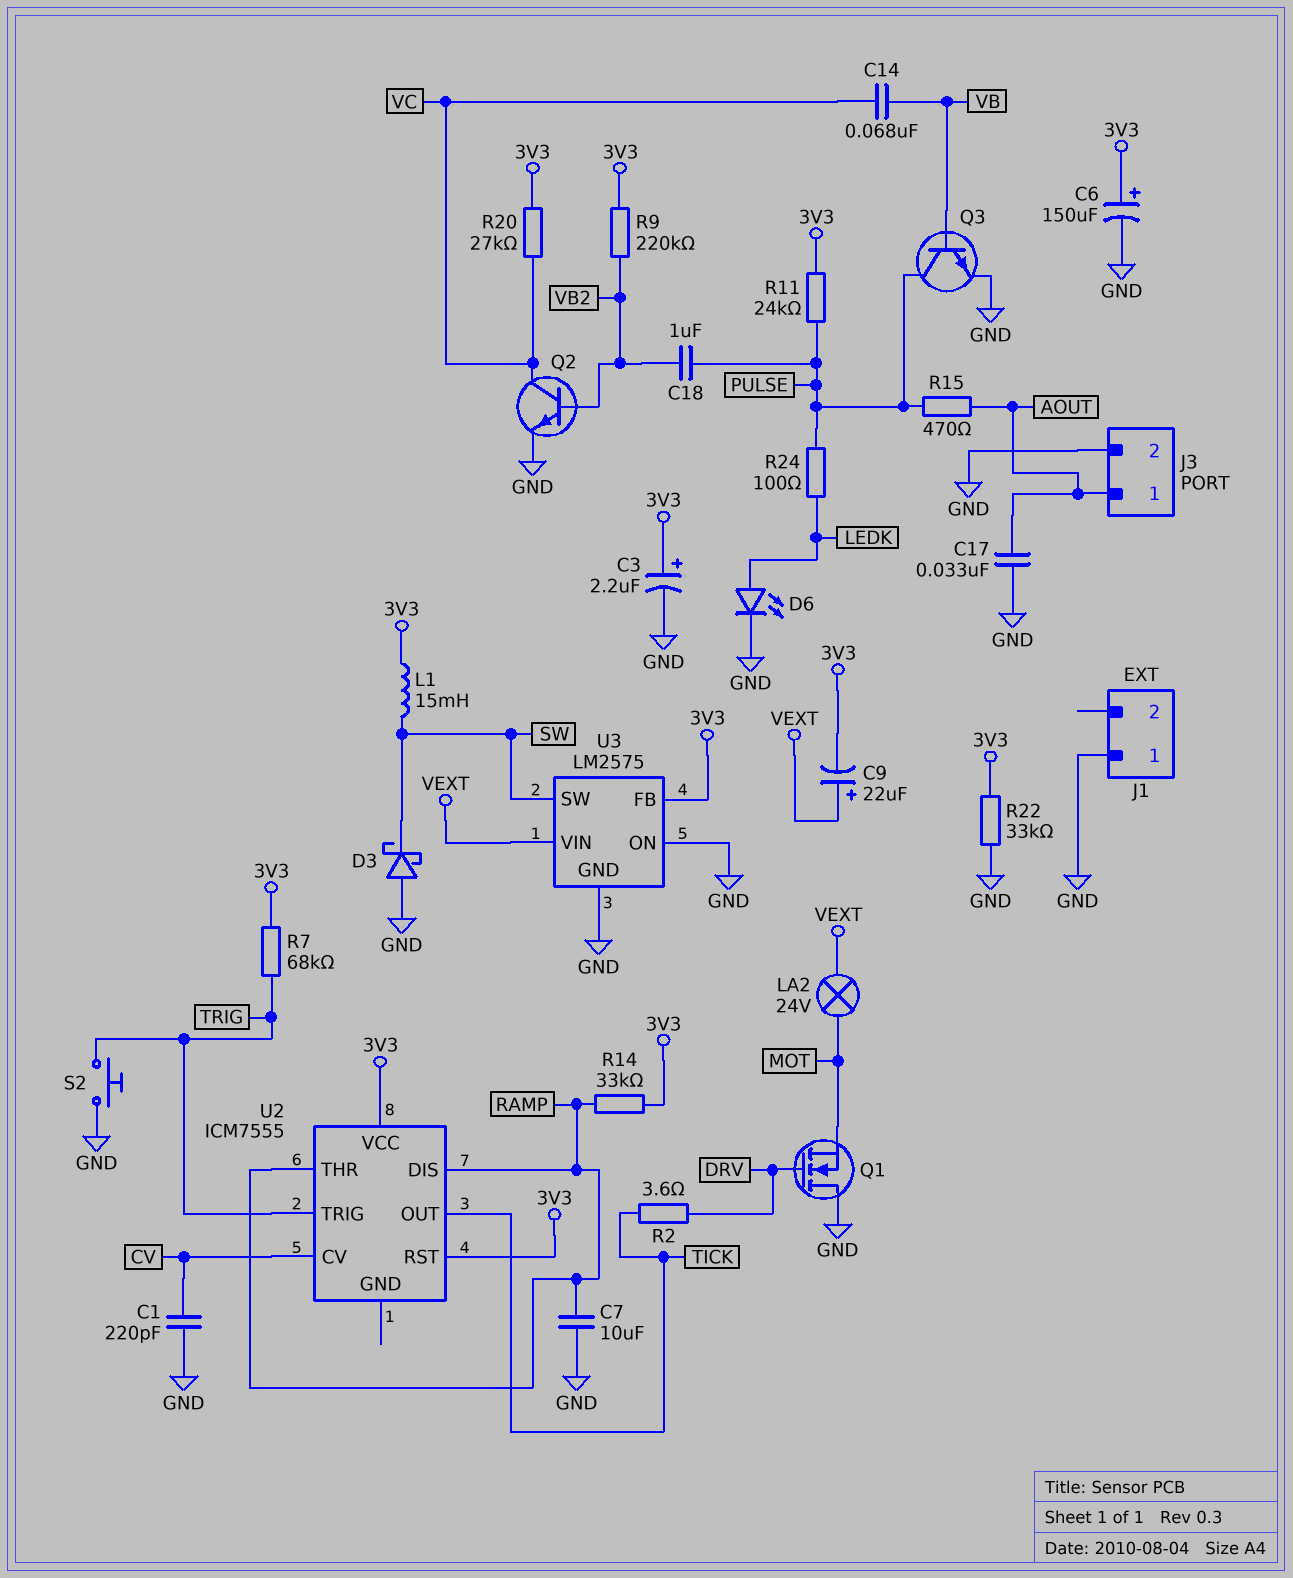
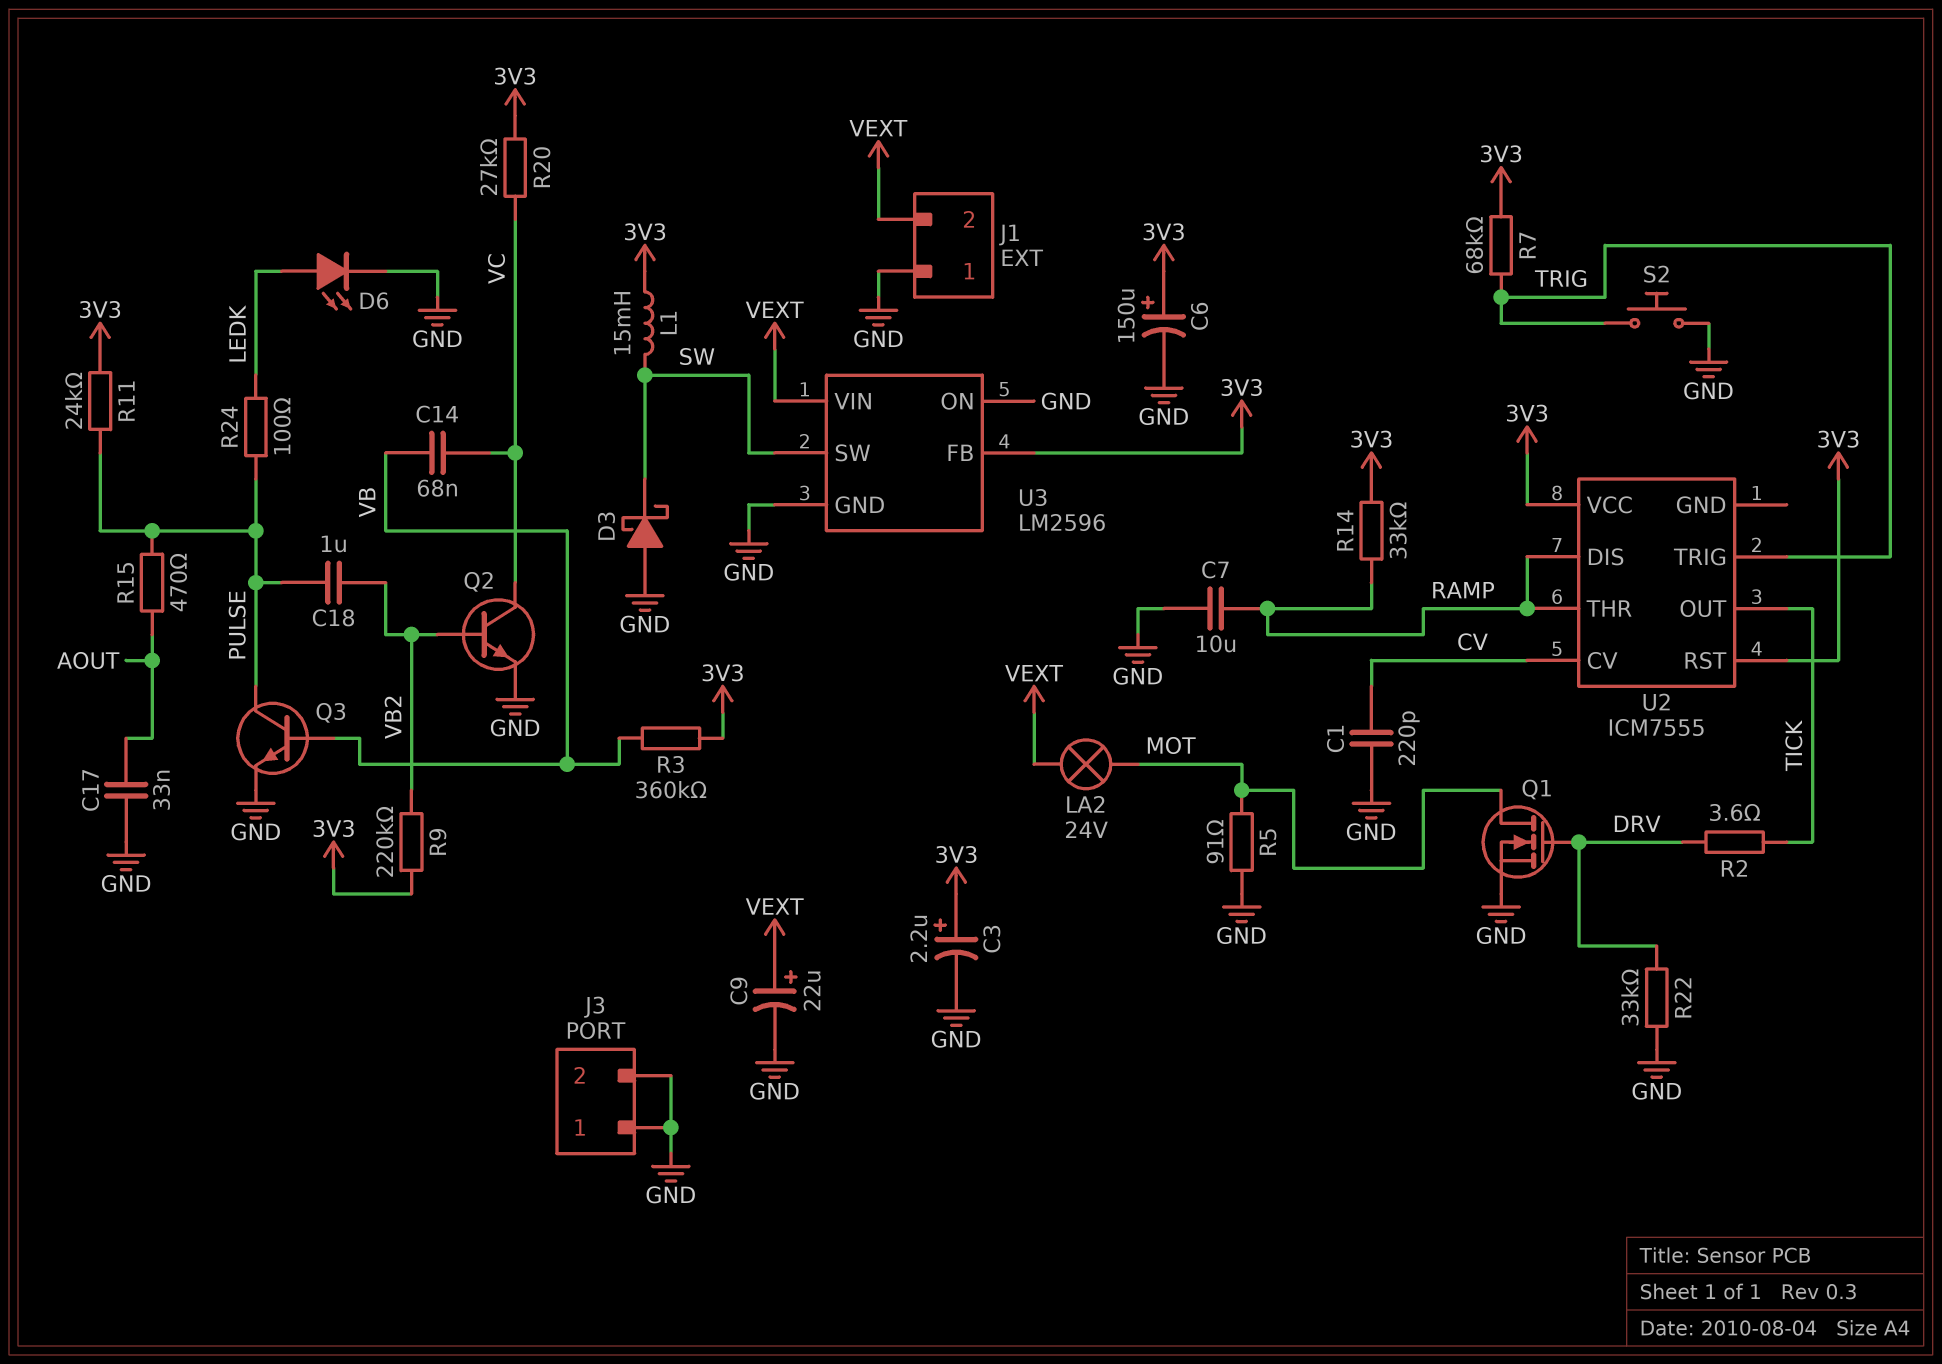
C9: 22uF (plus VEXT, minus 3V3) -> 22uF (plus VEXT, minus GND)
J1 pin 2: none -> VEXT
J3 pin 1: AOUT -> GND
Q1: NMOS (G DRV, D GND, S MOT) -> NMOS (G DRV, D MOT, S GND)
R3: none -> 360k (3V3, VB)
R5: none -> 91 (GND, MOT)
R22: 33k (3V3, GND) -> 33k (DRV, GND)
U3: LM2575 -> LM2596

